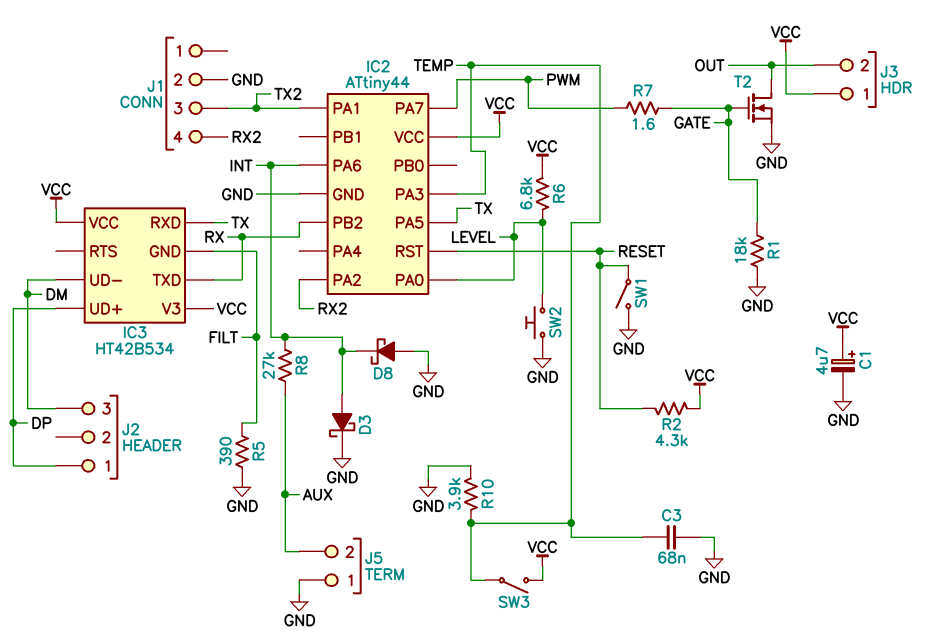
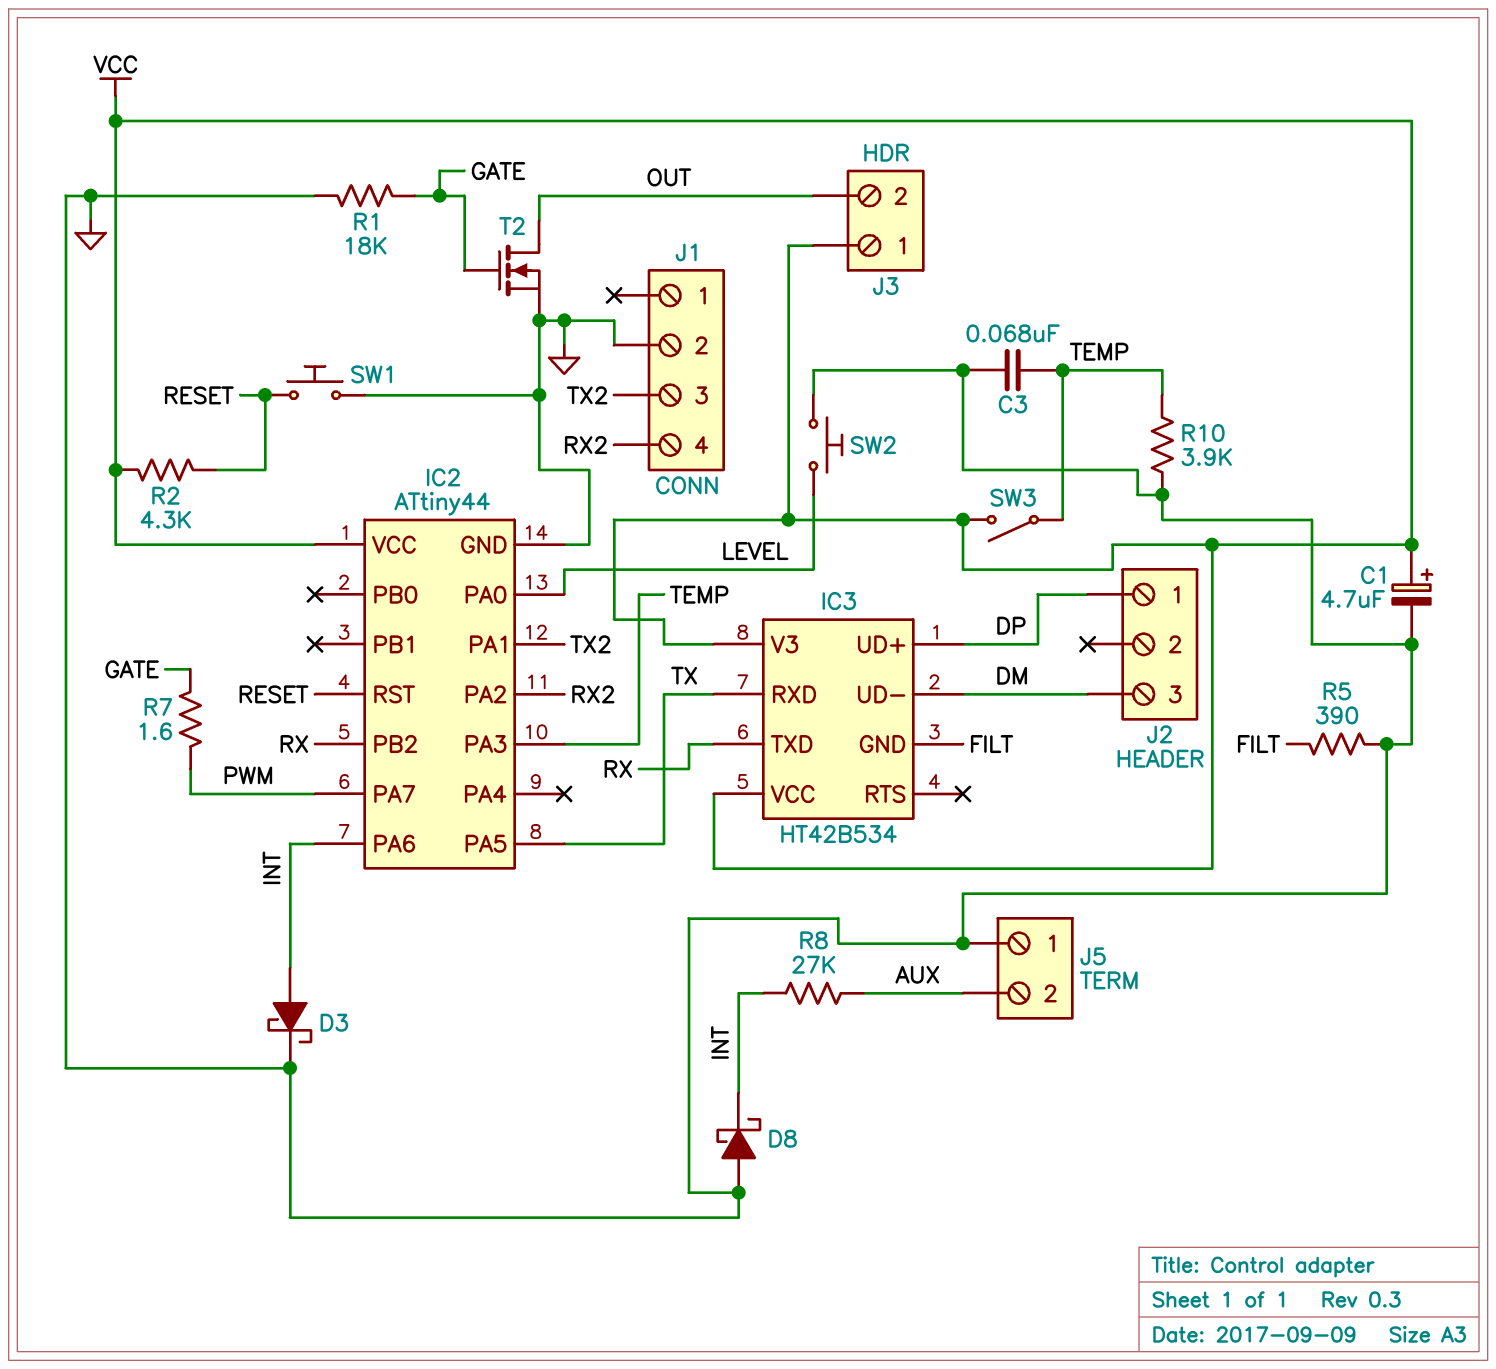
R6: 6.8k (LEVEL, VCC) -> none
SW1: switch (GND, RESET) -> button (GND, RESET)

